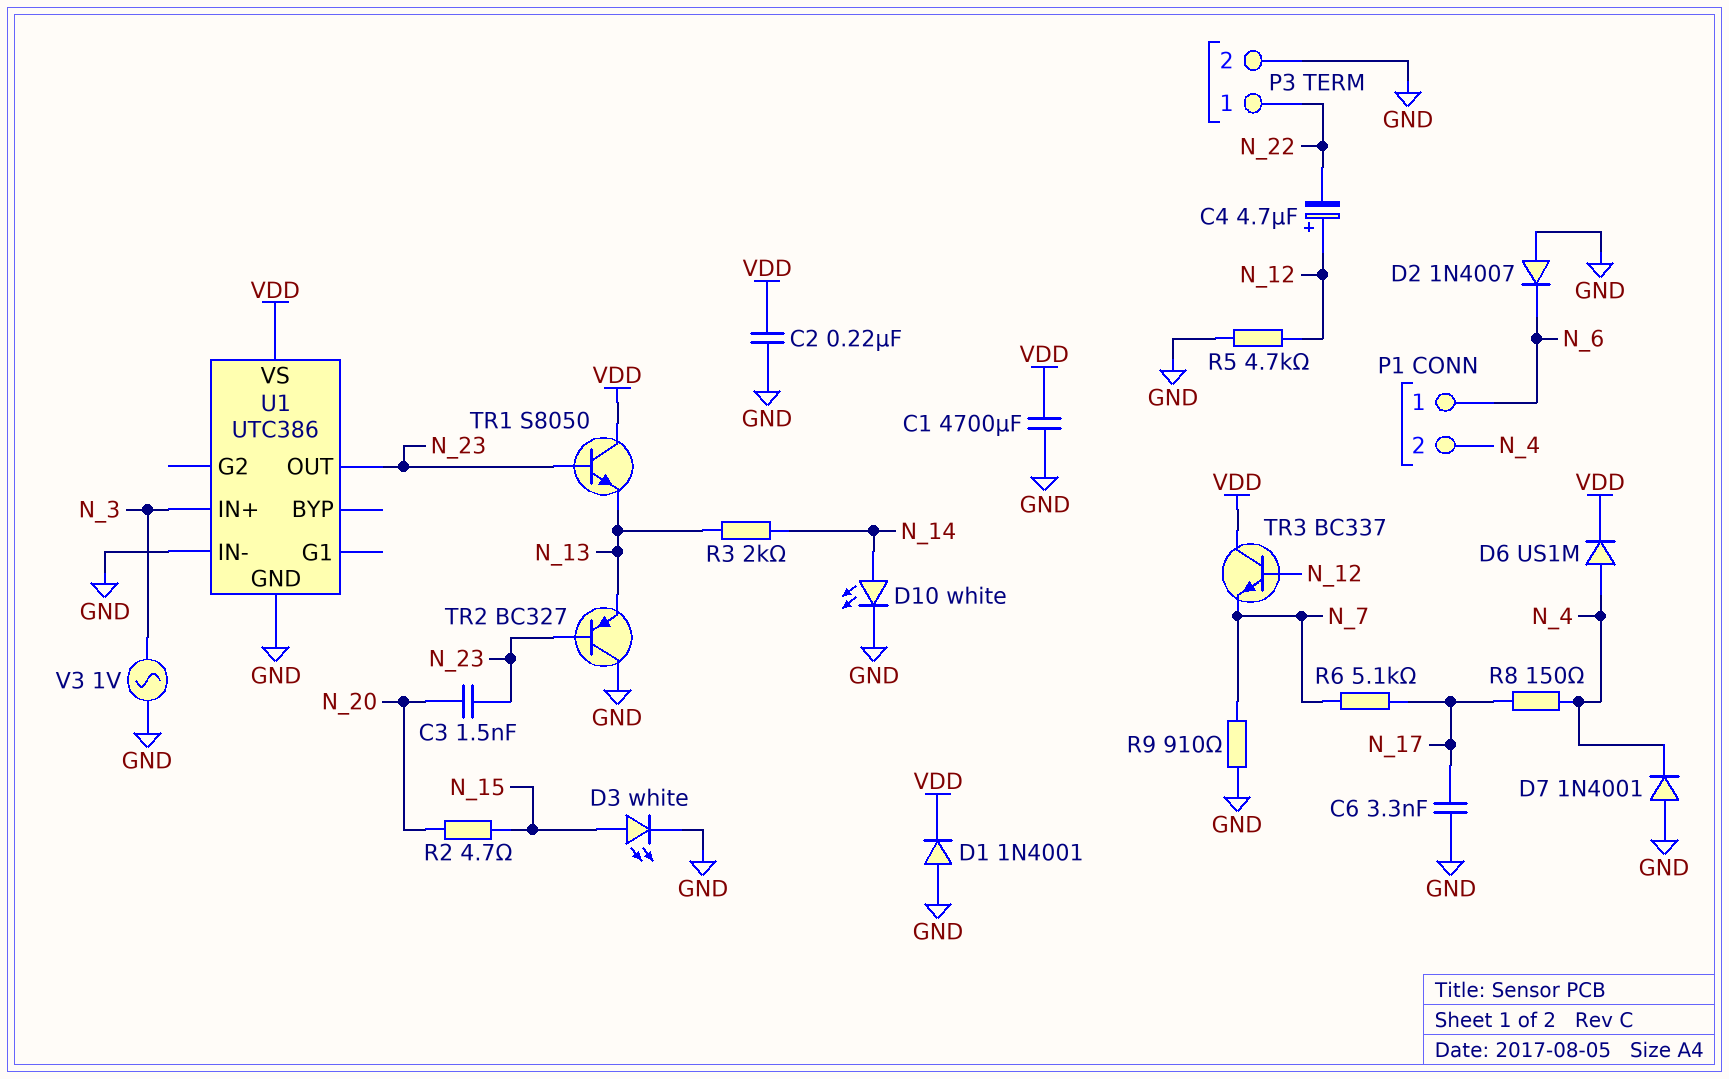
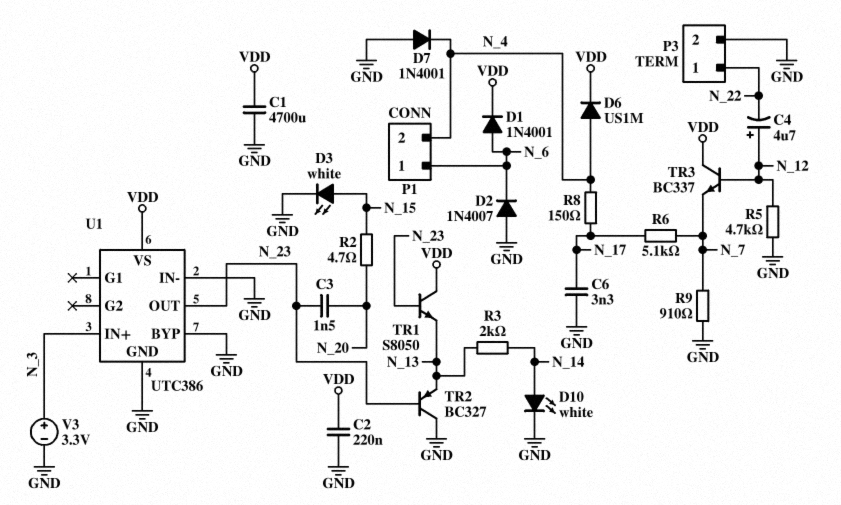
D1: diode 1N4001 (A GND, K VDD) -> diode 1N4001 (A N_6, K VDD)
U1 pin BYP: none -> GND
V3: AC 1V (GND, N_3) -> 3.3V (plus N_3, minus GND)

